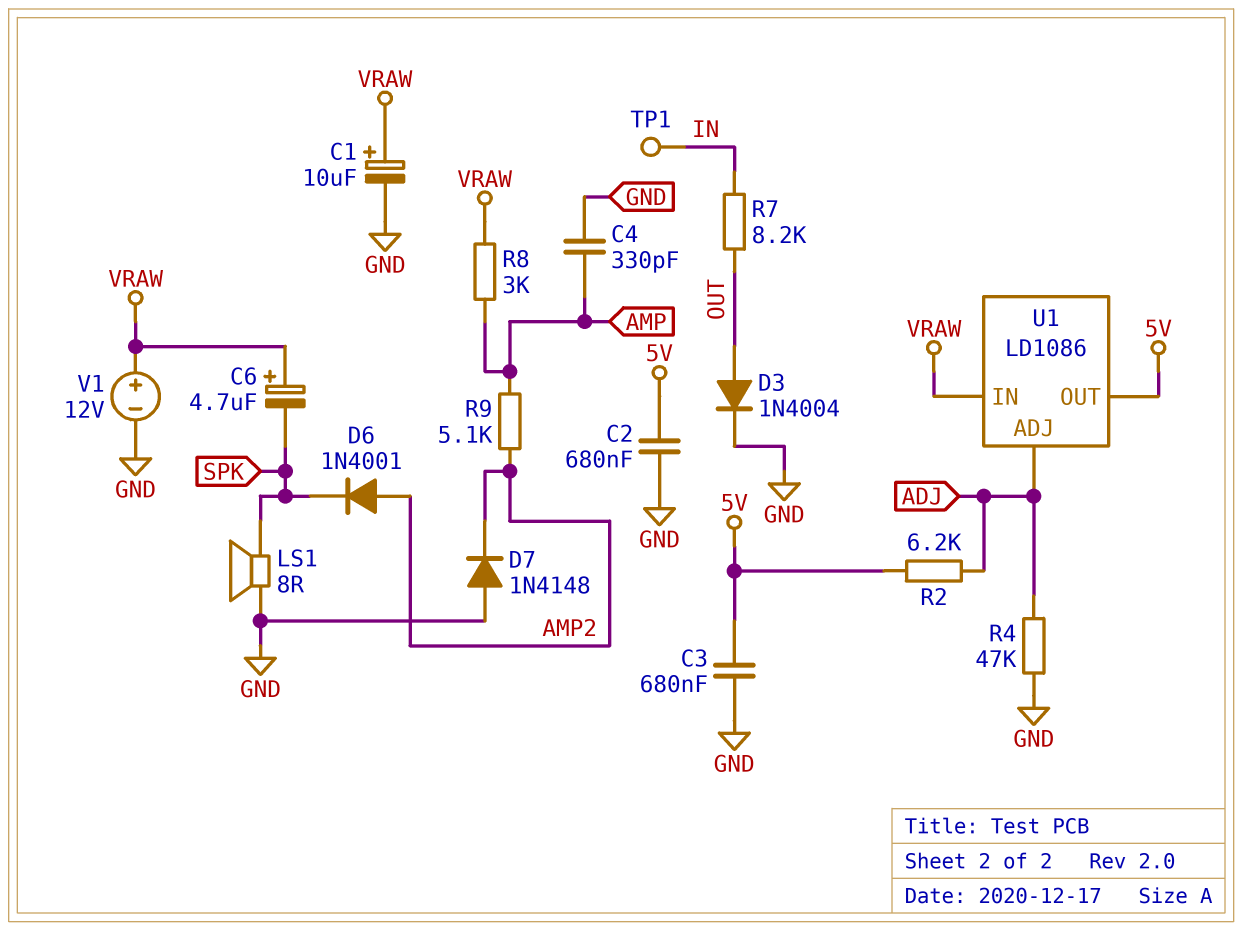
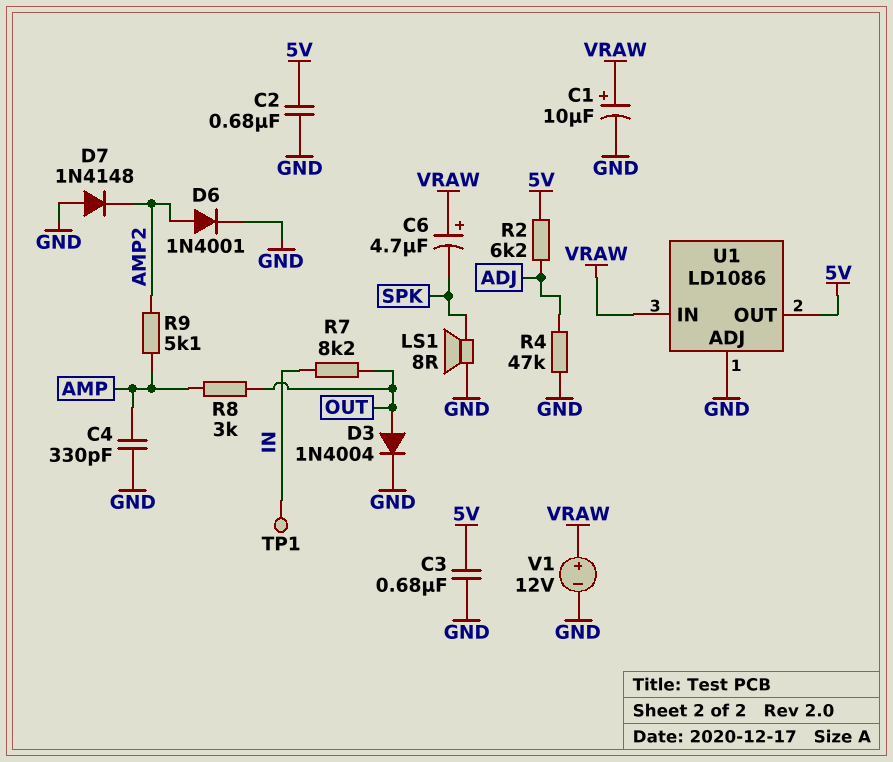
D6: diode 1N4001 (A AMP2, K SPK) -> diode 1N4001 (A AMP2, K GND)
R8: 3k (AMP, VRAW) -> 3k (AMP, OUT)
U1 pin ADJ: ADJ -> GND

